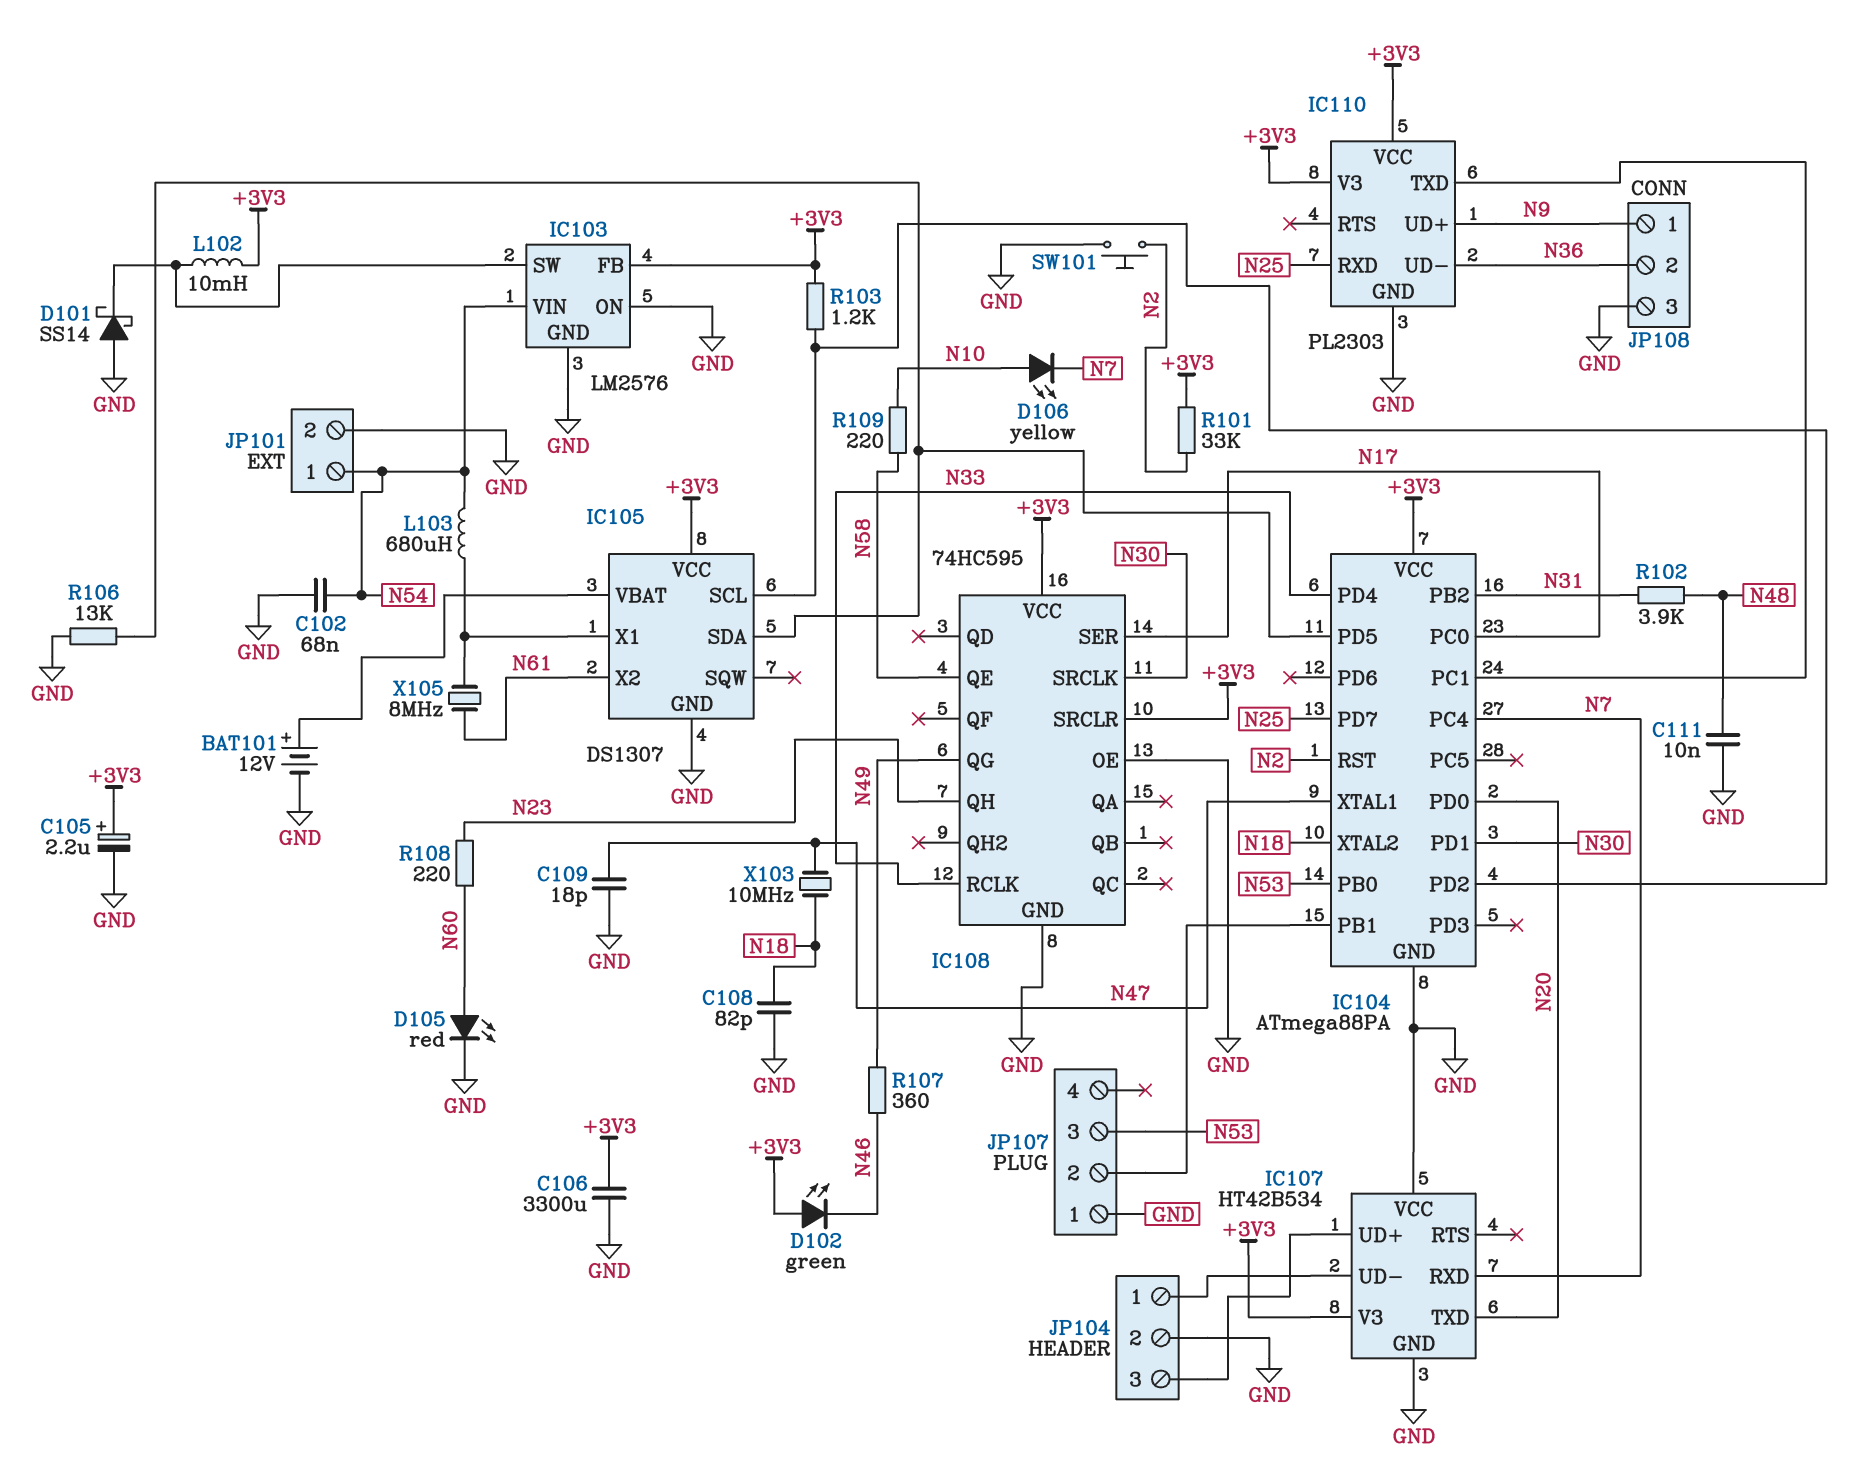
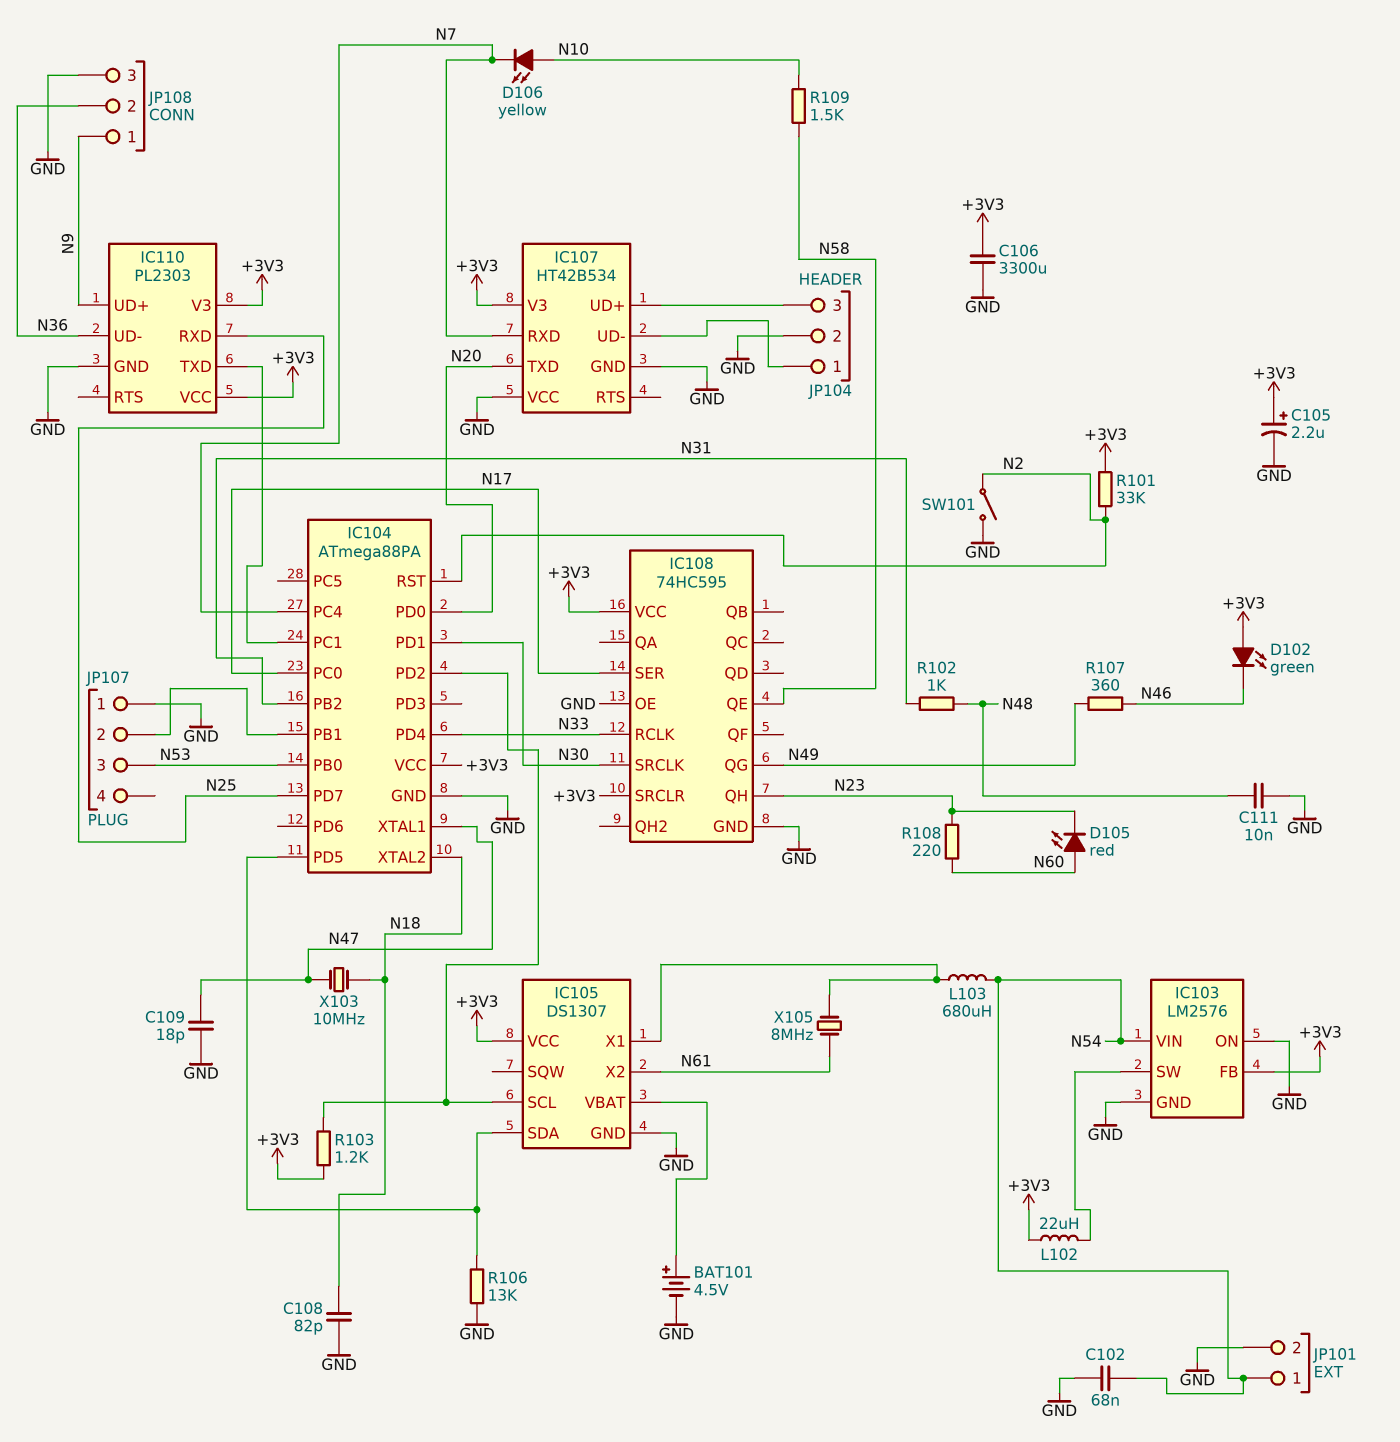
BAT101: 12V (plus IC105/VBAT, minus GND) -> 4.5V (plus IC105/VBAT, minus GND)
D101: schottky SS14 (A GND, K IC103/SW) -> none
D105: LED red (A N60, K GND) -> LED red (A N60, K N23)
L102: 10mH (+3V3, IC103/SW) -> 22uH (+3V3, IC103/SW)
R102: 3.9k (N31, N48) -> 1k (N31, N48)
R109: 220 (N10, N58) -> 1.5k (N10, N58)
SW101: button (GND, N2) -> switch (GND, N2)

